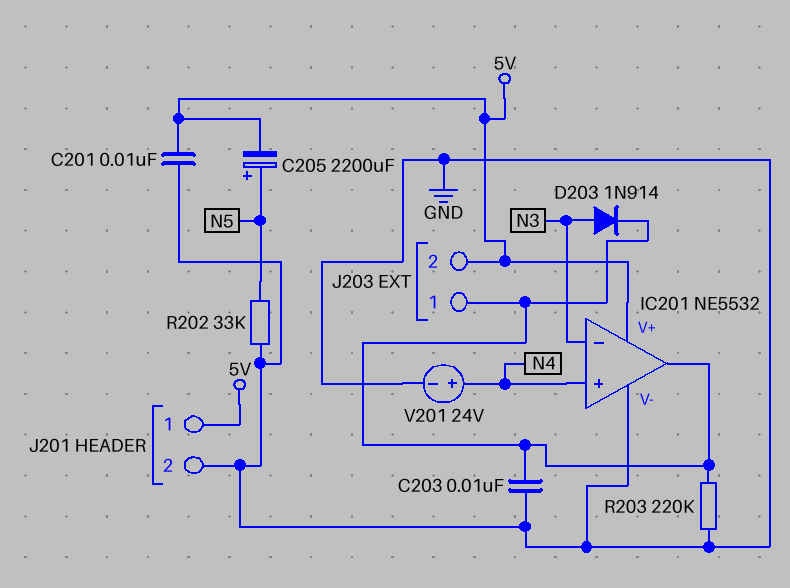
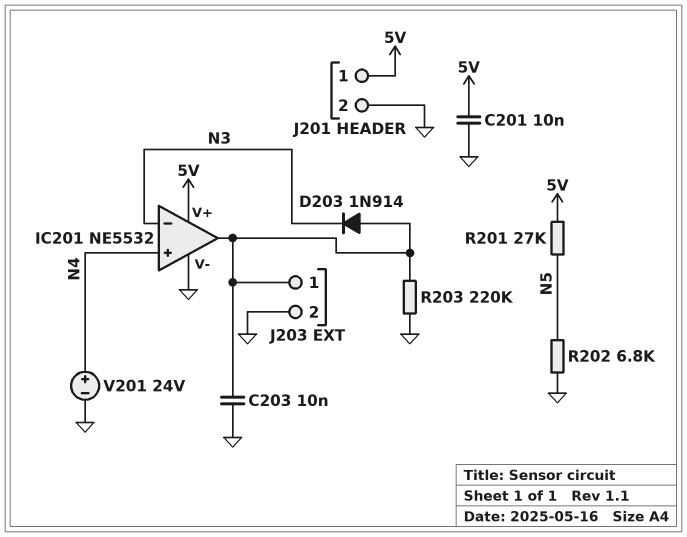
C205: 2200uF (plus N5, minus 5V) -> none
D203: diode 1N914 (A N3, K IC201/out) -> diode 1N914 (A IC201/out, K N3)
J203 pin 2: 5V -> GND
R201: none -> 27k (5V, N5)
R202: 33k (GND, N5) -> 6.8k (GND, N5)

